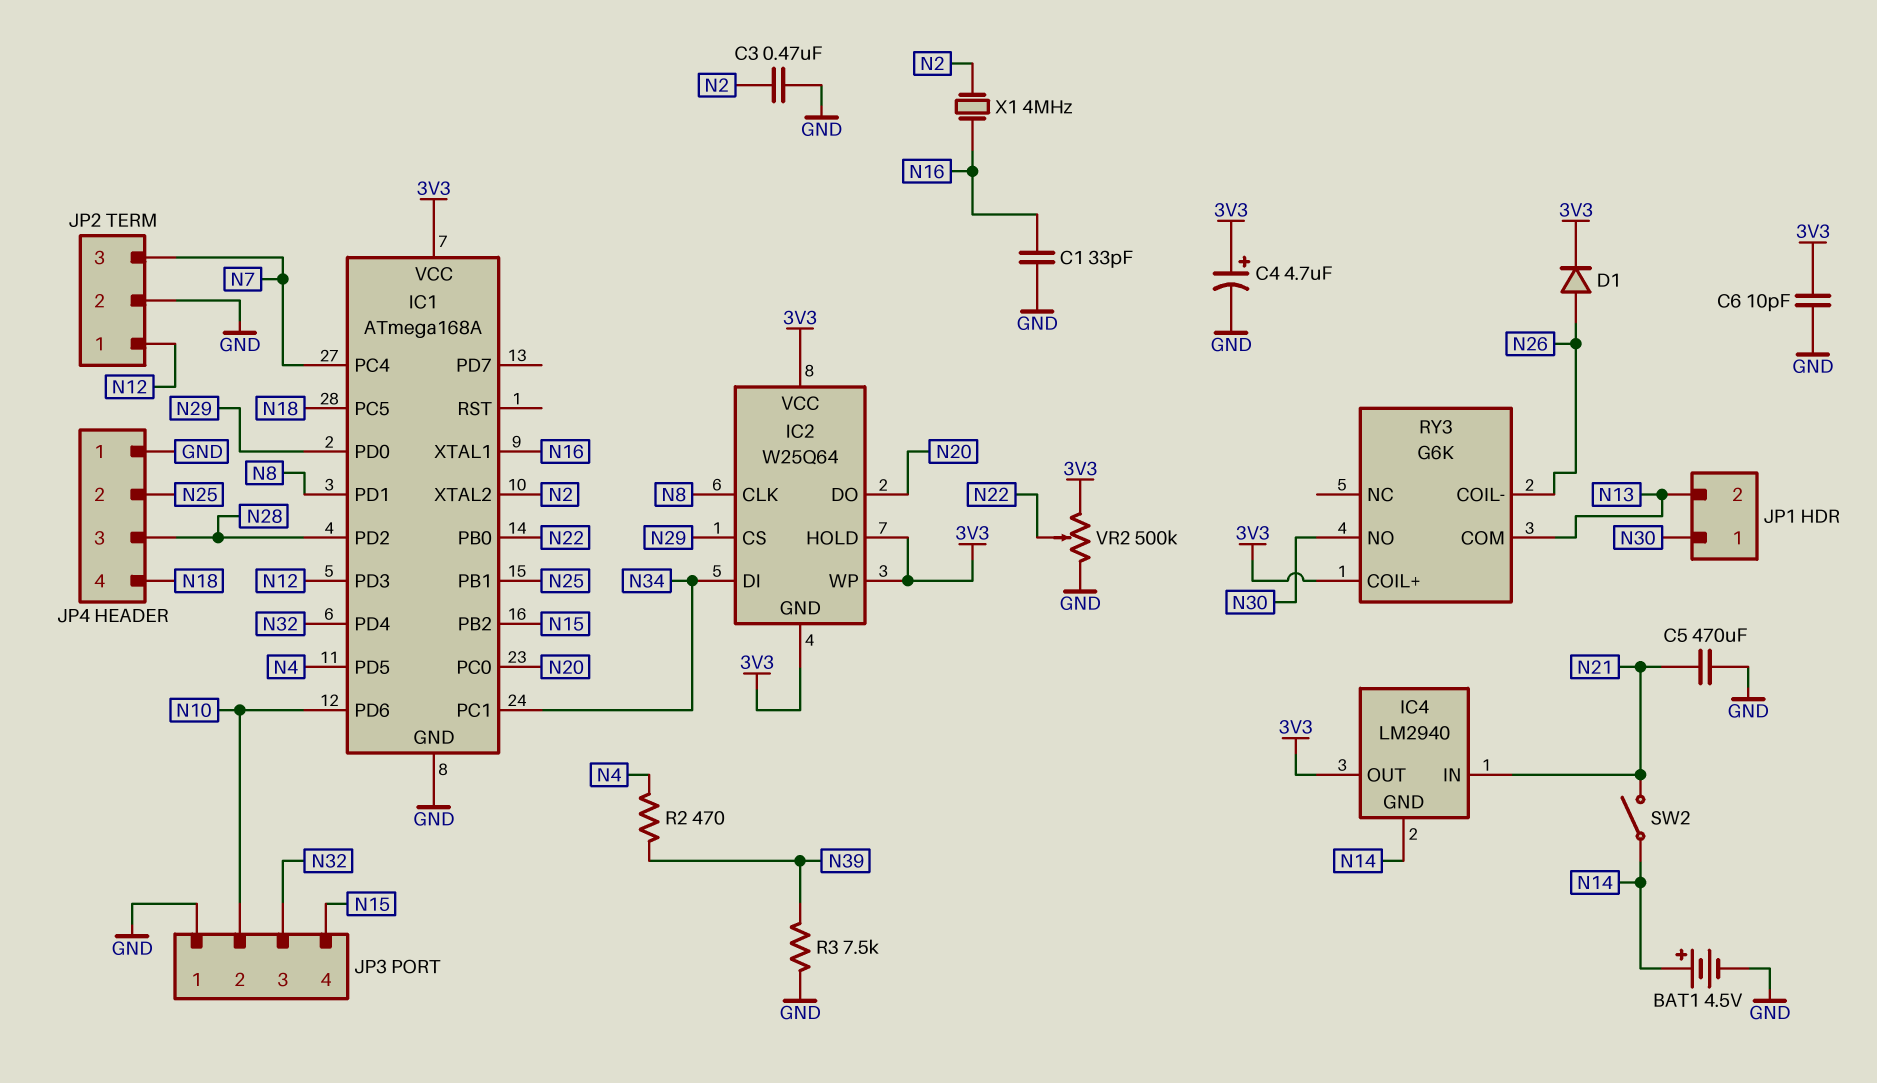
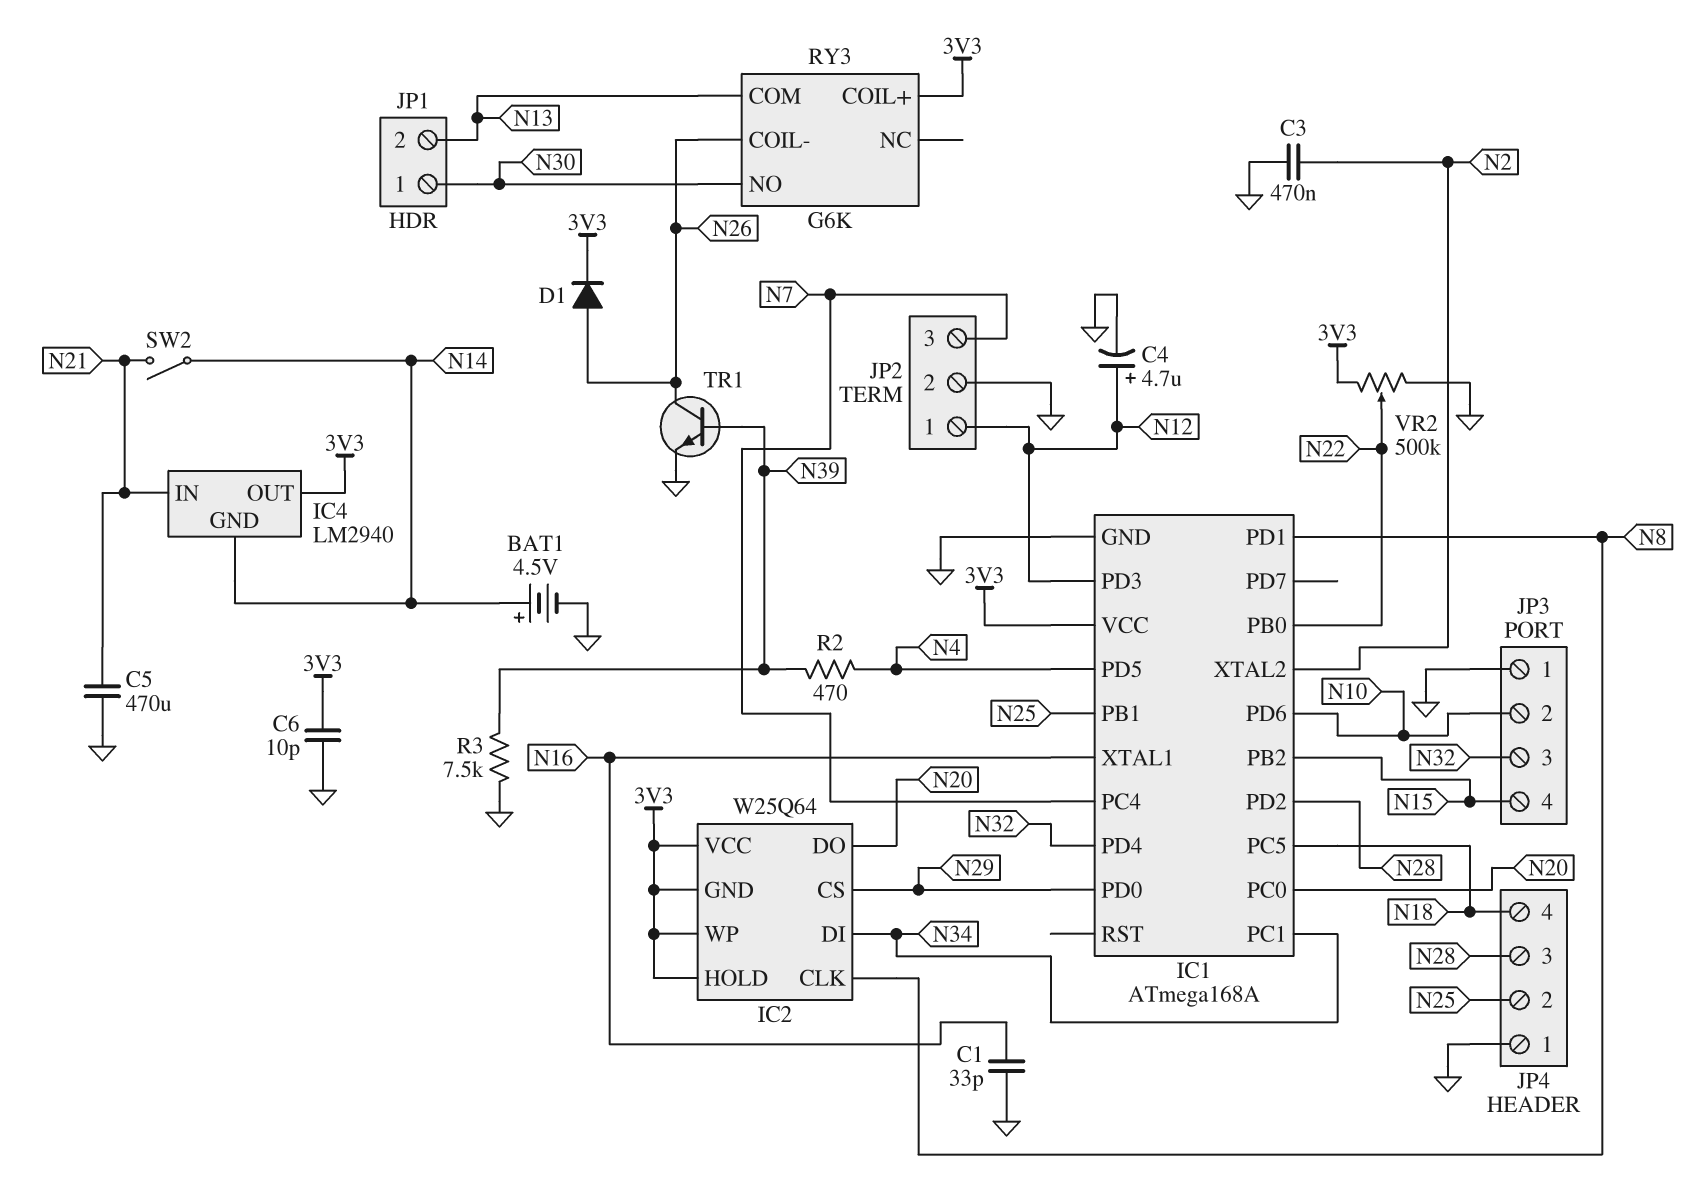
C4: 4.7uF (plus 3V3, minus GND) -> 4.7uF (plus N12, minus GND)
TR1: none -> NPN (B N39, C N26, E GND)
X1: 4MHz (N2, N16) -> none

